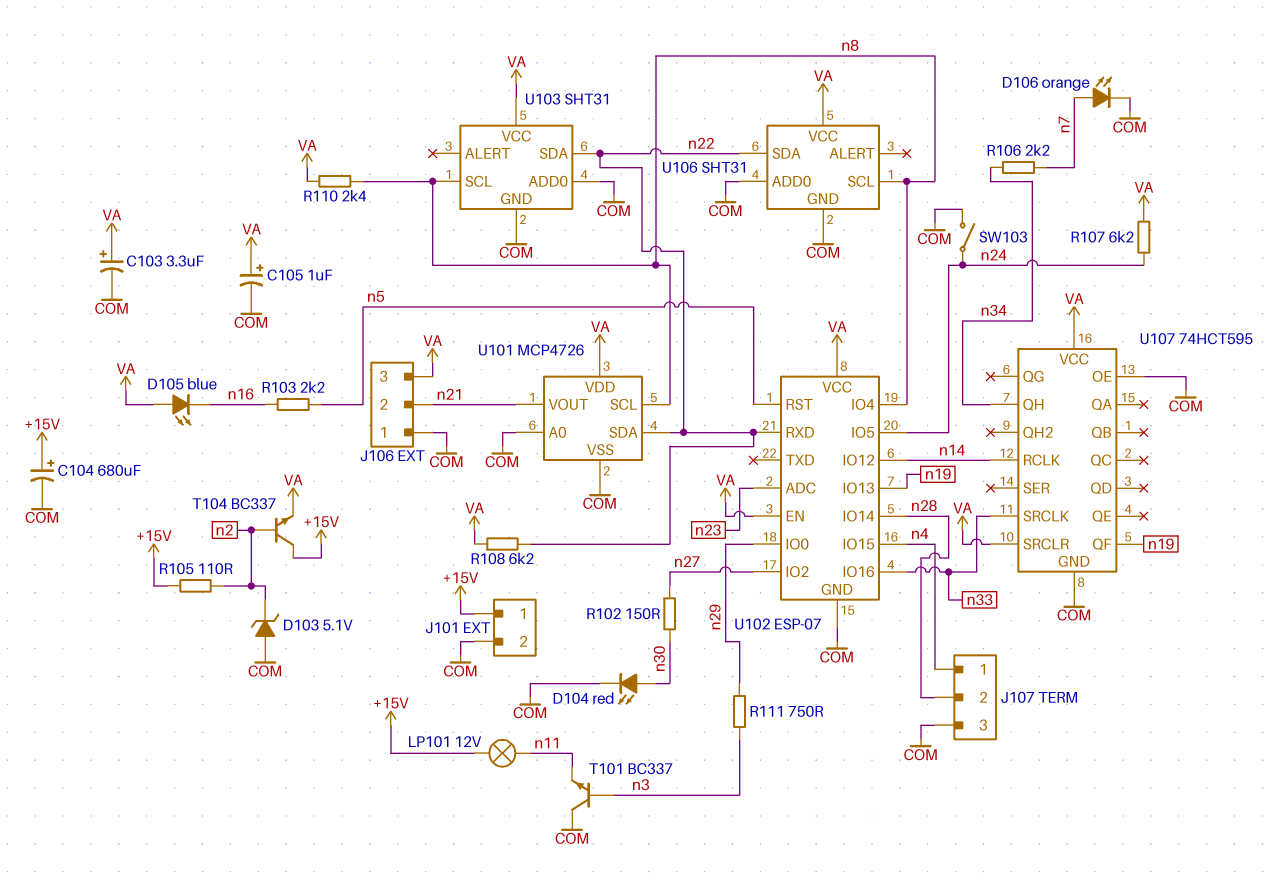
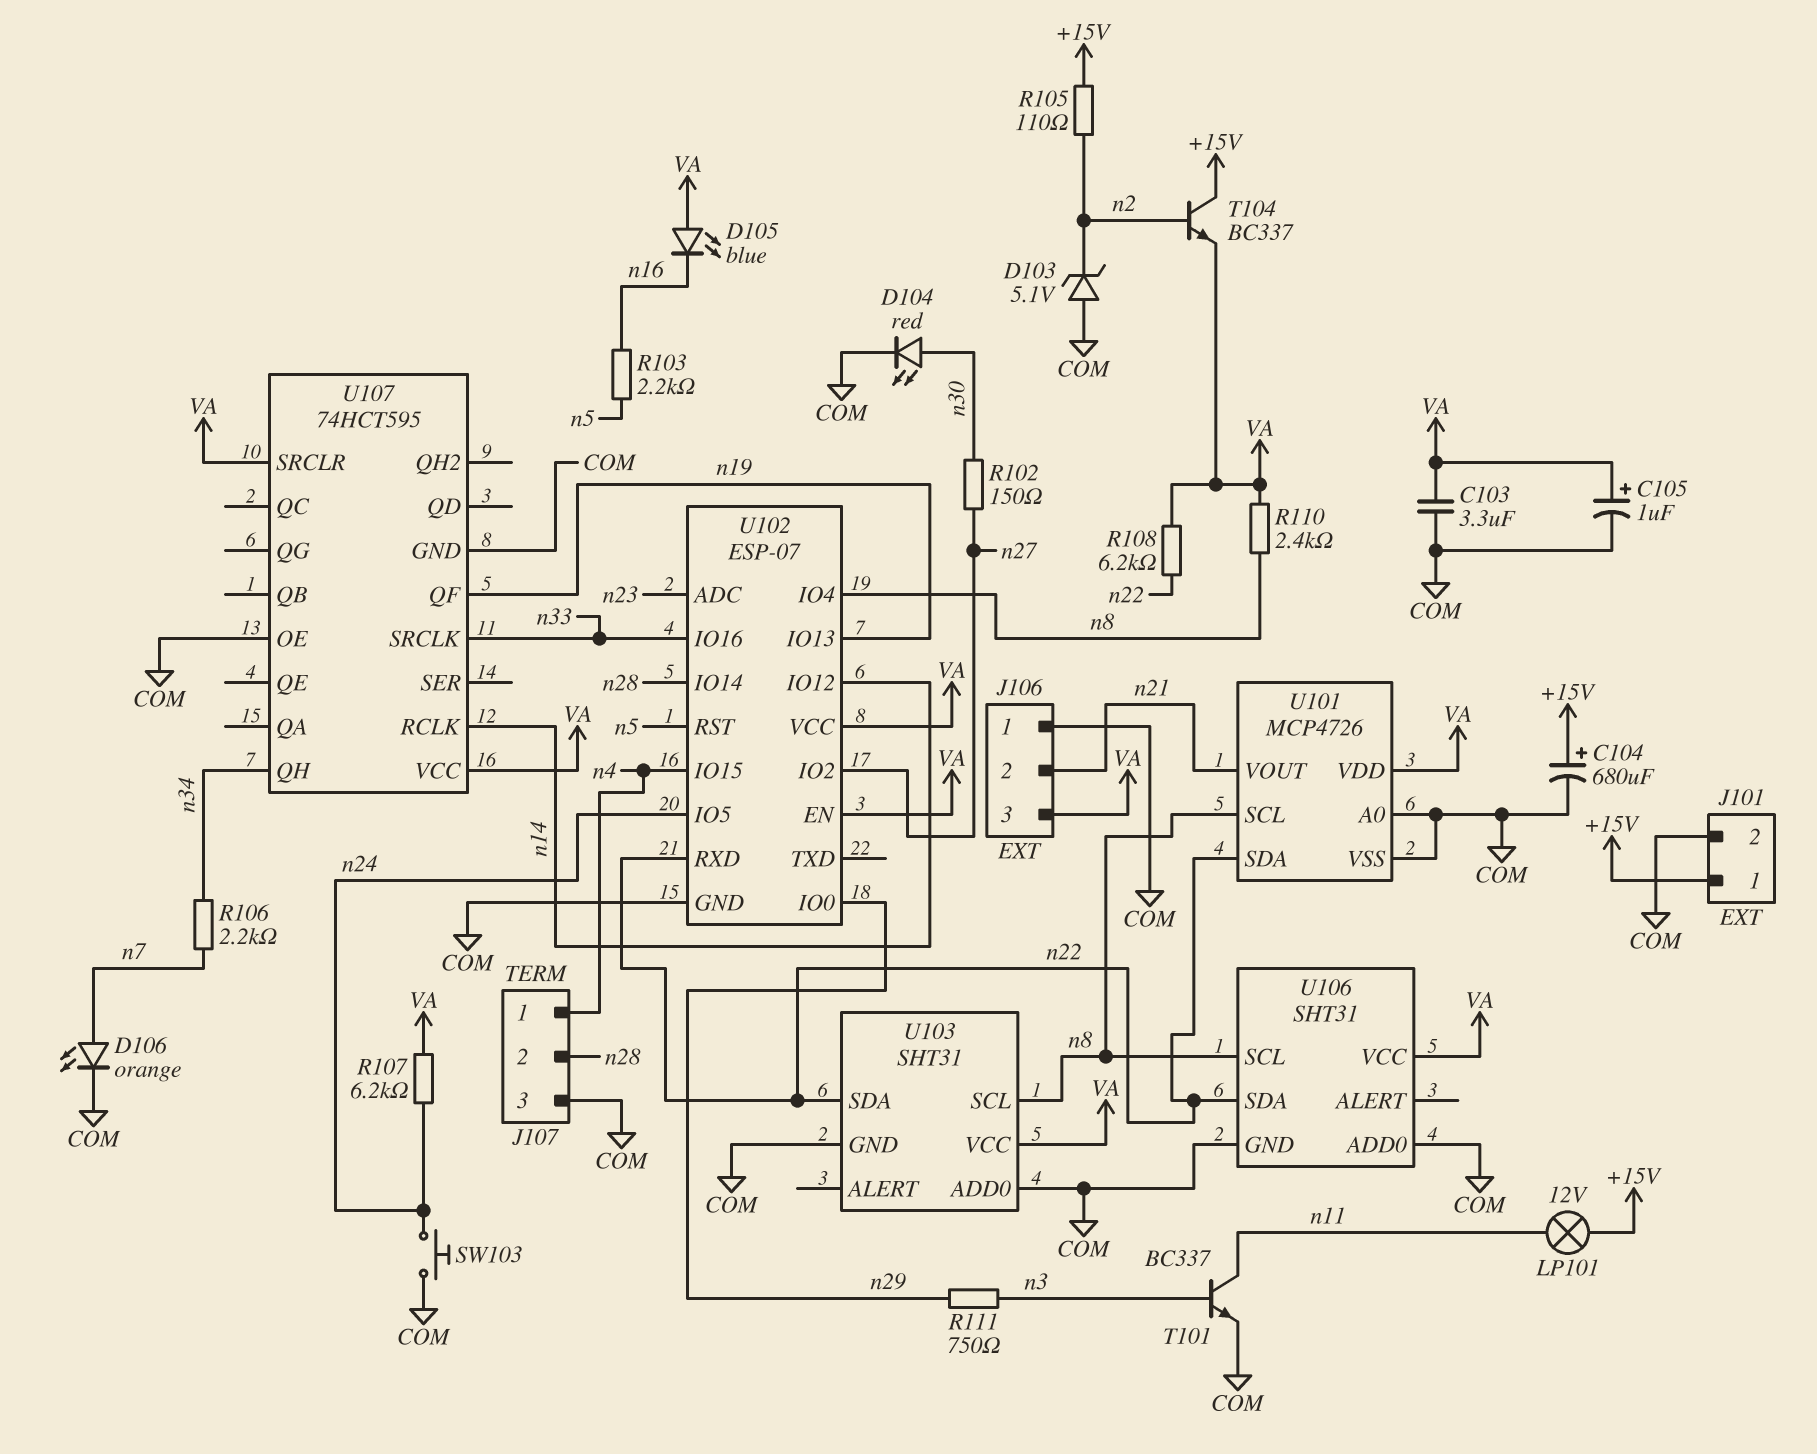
C103: 3.3uF (plus VA, minus COM) -> 3.3uF (COM, VA)
SW103: switch (COM, n24) -> button (COM, n24)
T101: NPN BC337 (B n3, C COM, E n11) -> NPN BC337 (B n3, C n11, E COM)

